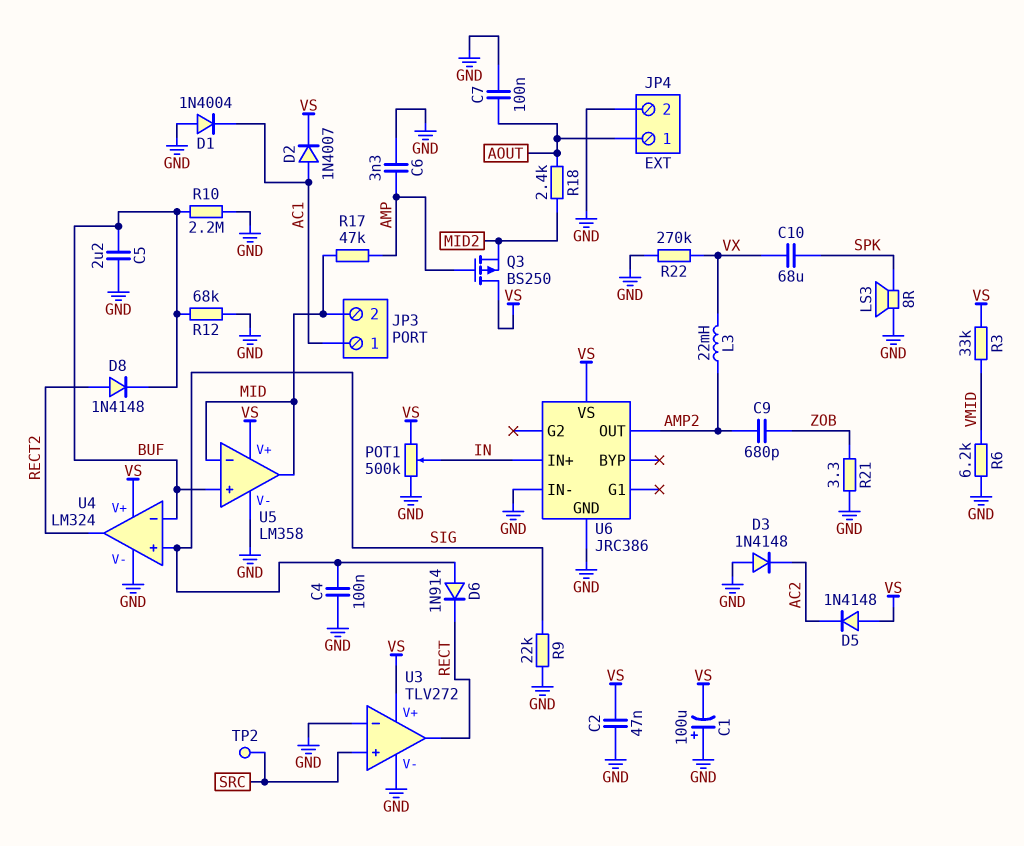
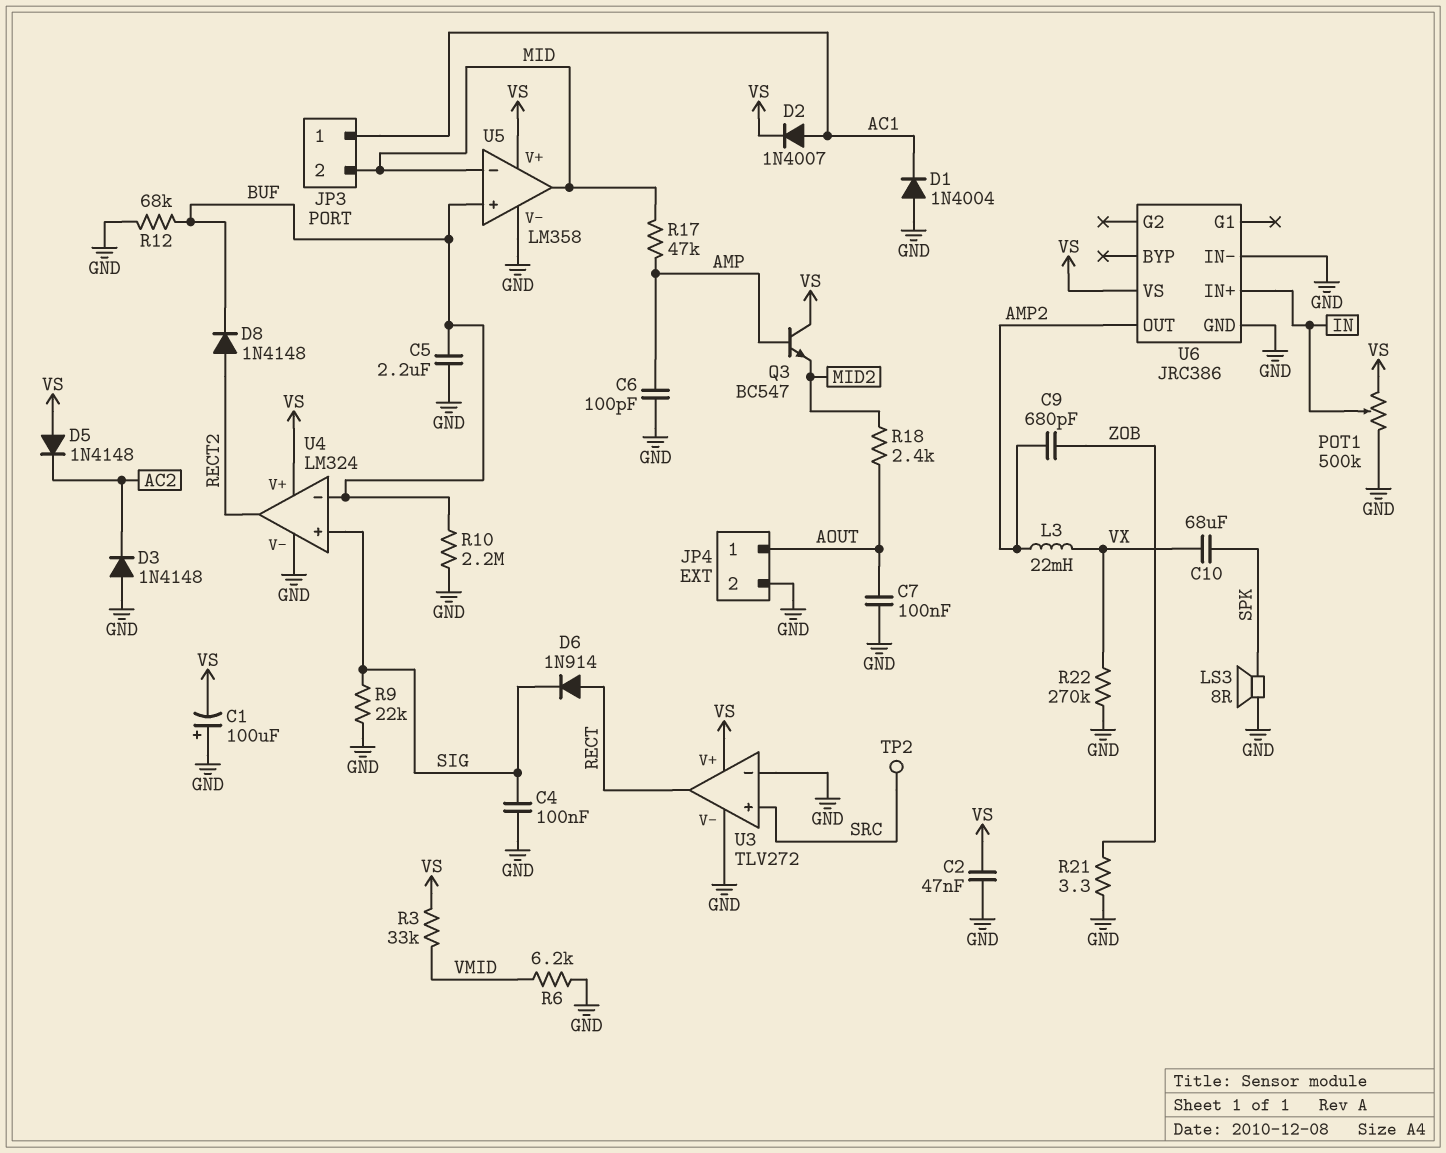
C6: 3.3nF (AMP, GND) -> 100pF (AMP, GND)
D6: diode 1N914 (A SIG, K RECT) -> diode 1N914 (A RECT, K SIG)
Q3: PMOS BS250 (G AMP, D VS, S MID2) -> NPN BC547 (B AMP, C VS, E MID2)

